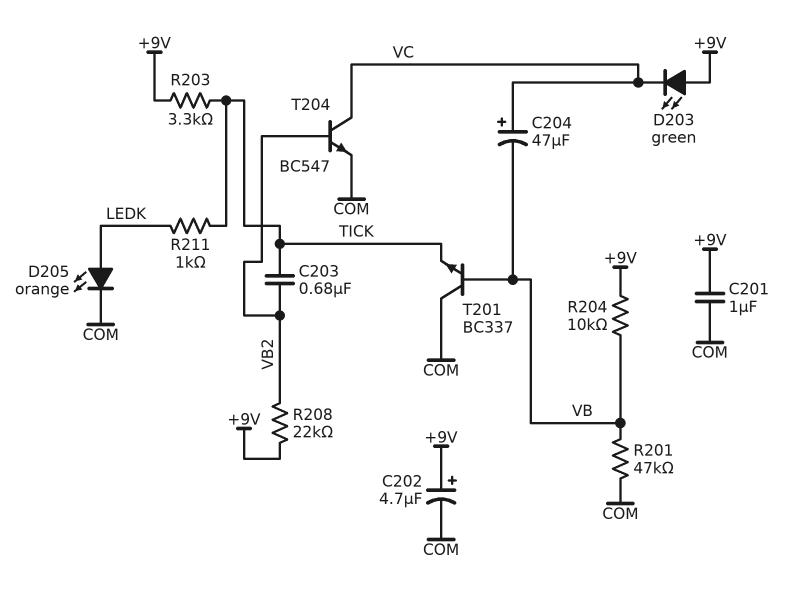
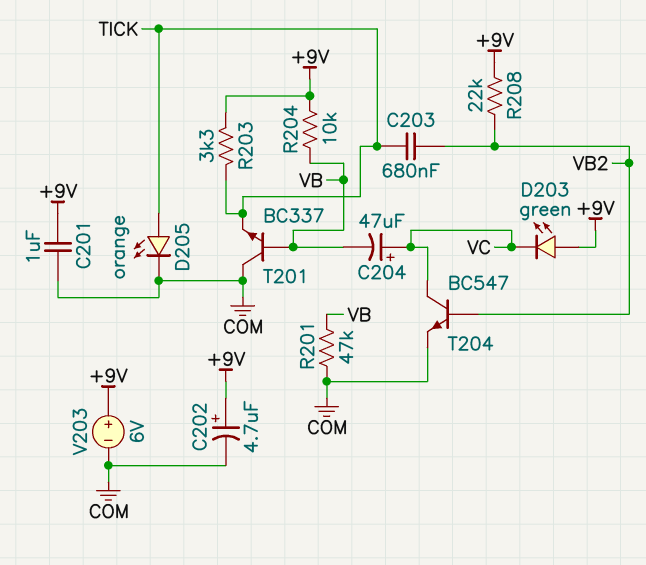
D205: LED orange (A LEDK, K COM) -> LED orange (A TICK, K COM)
R211: 1k (LEDK, TICK) -> none
V203: none -> 6V (plus +9V, minus COM)

